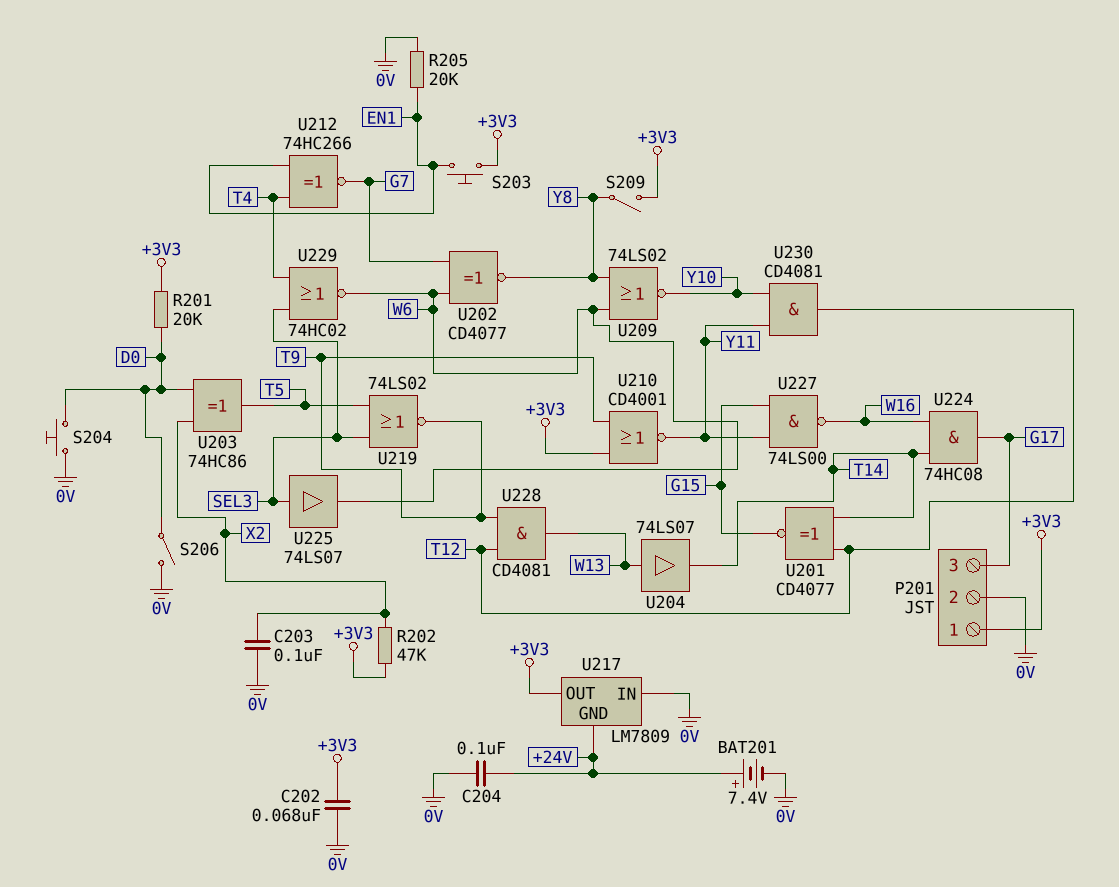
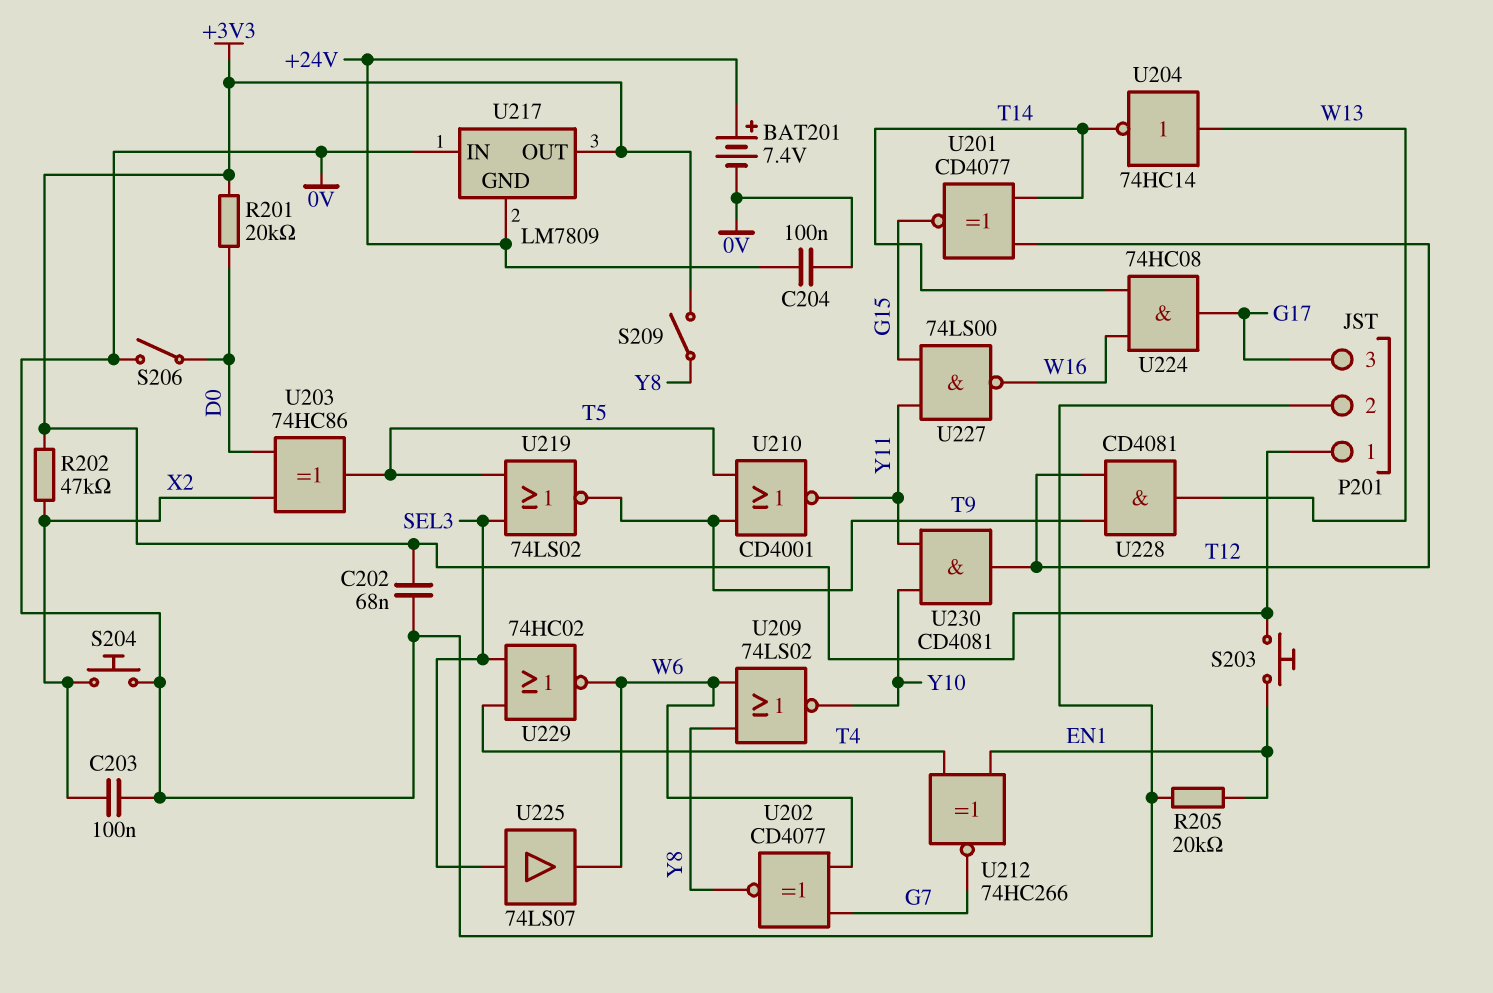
S204: button (0V, D0) -> button (0V, X2)
U204: buffer 74LS07 (in W13, out T14) -> NOT 74HC14 (in W13, out T14)
U210: NOR CD4001 (in +3V3, in T9, out Y11) -> NOR CD4001 (in T5, in T9, out Y11)

